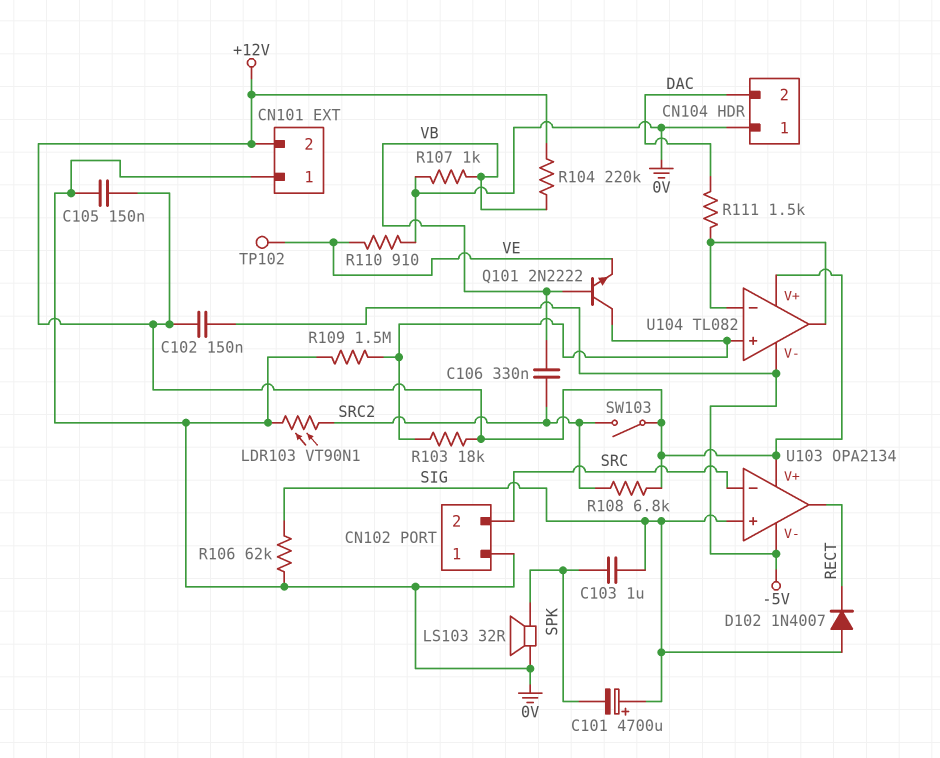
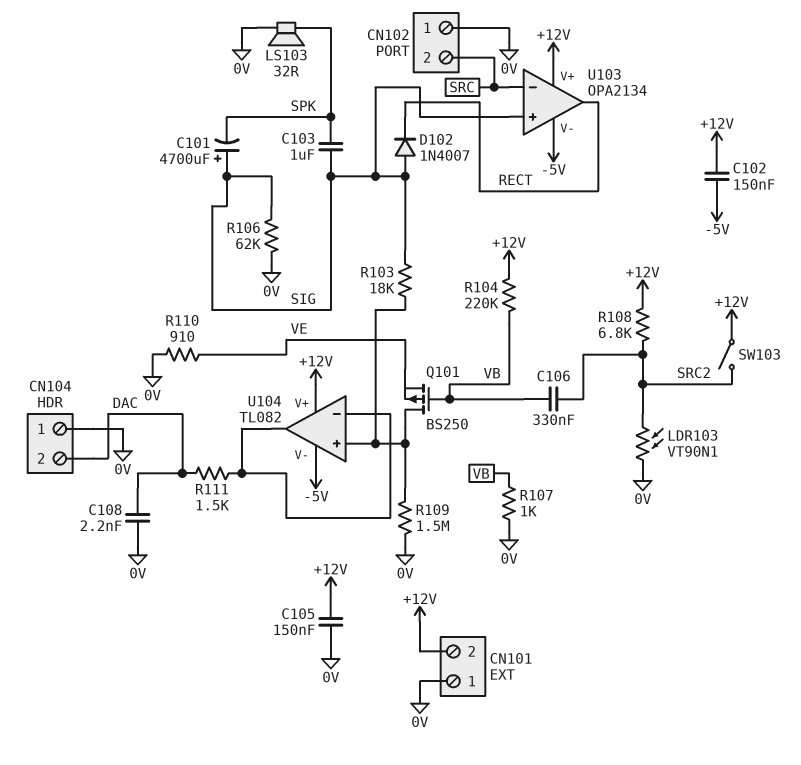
C108: none -> 2.2nF (0V, DAC)
Q101: NPN 2N2222 (B VB, C U104/in+, E VE) -> PMOS BS250 (G VB, D U104/in+, S VE)
R103: 18k (+12V, U104/in+) -> 18k (SIG, U104/in+)
TP102: test point (VE) -> none

